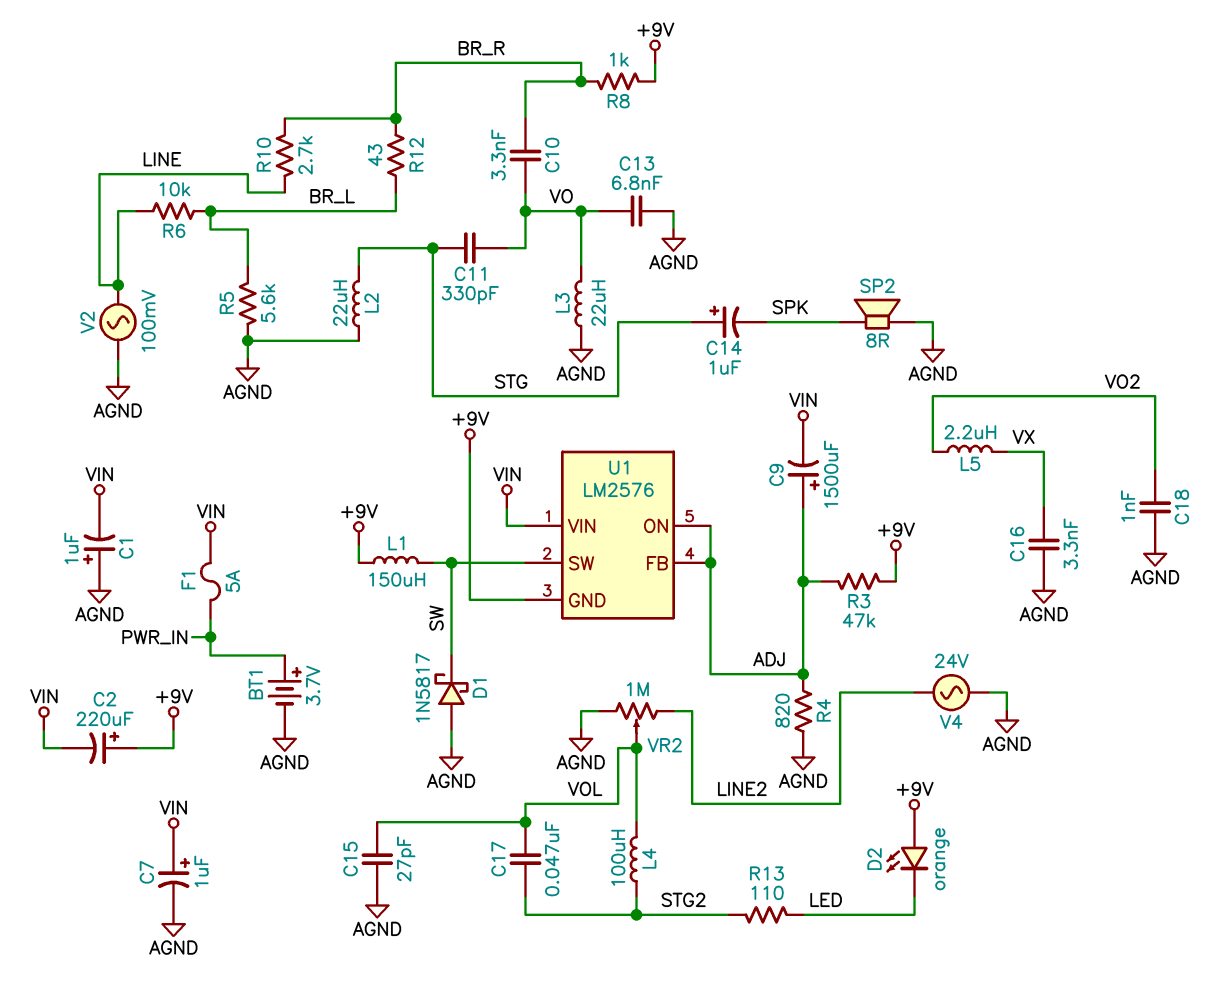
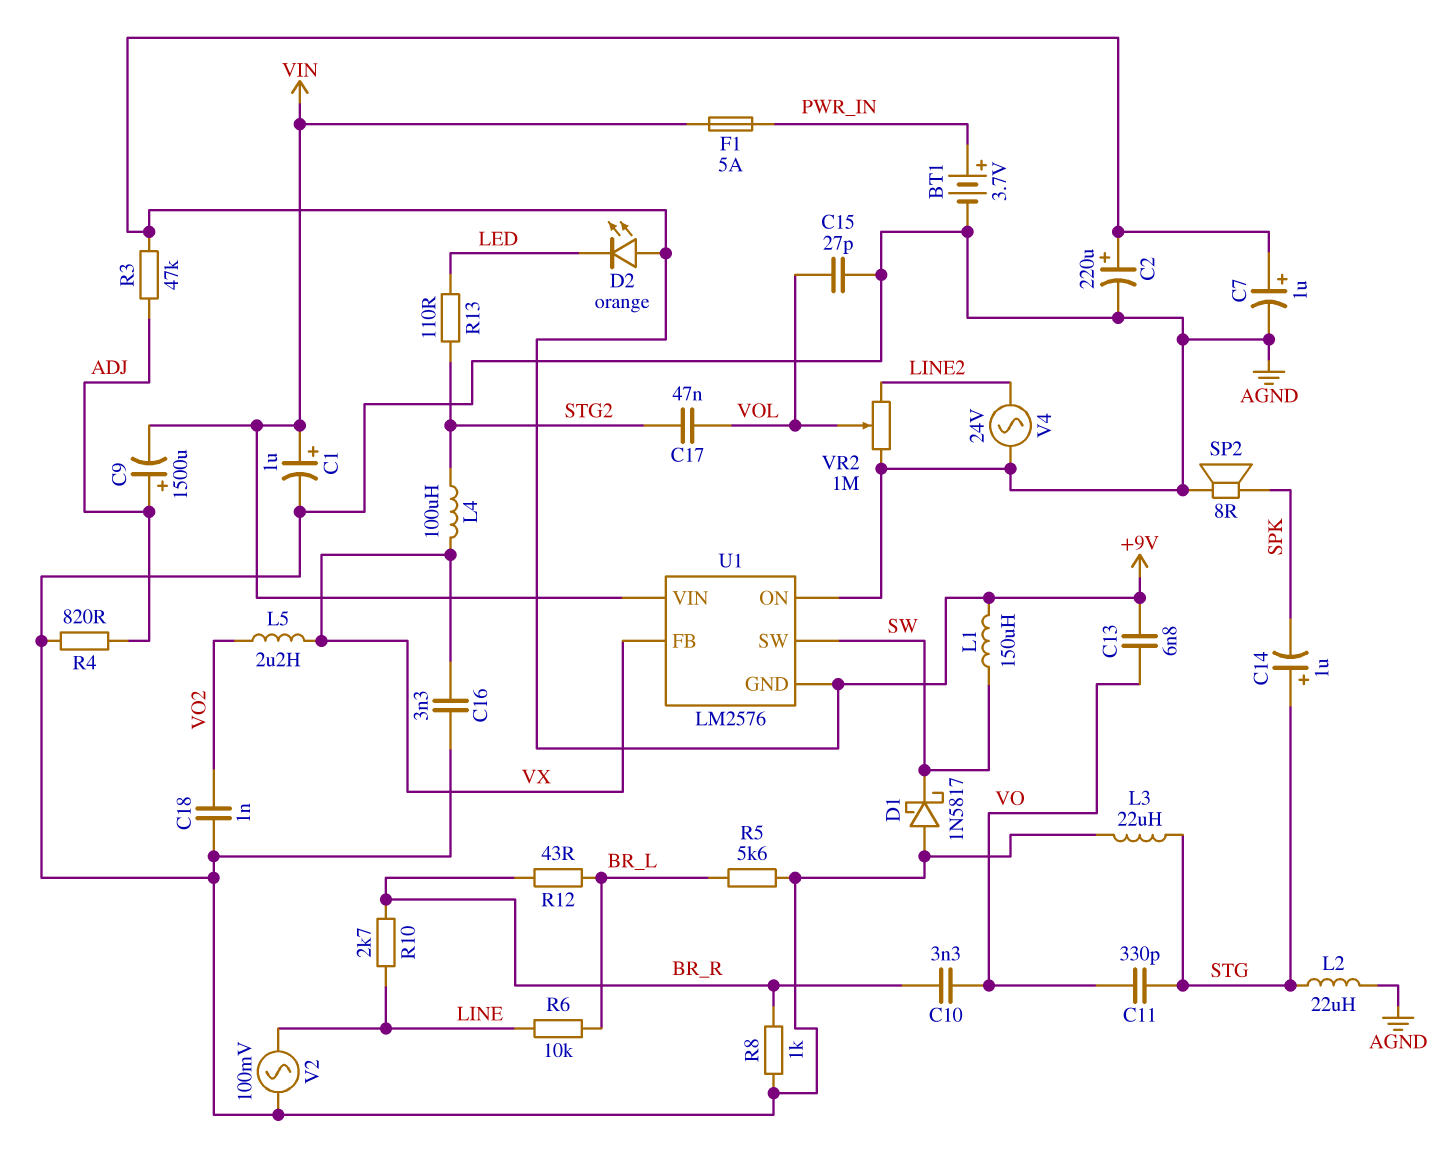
C1: 1uF (plus AGND, minus VIN) -> 1uF (plus VIN, minus AGND)
C2: 220uF (plus +9V, minus VIN) -> 220uF (plus +9V, minus AGND)
C7: 1uF (plus VIN, minus AGND) -> 1uF (plus +9V, minus AGND)
C13: 6.8nF (AGND, VO) -> 6.8nF (+9V, VO)
L3: 22uH (AGND, VO) -> 22uH (AGND, STG)
L4: 100uH (STG2, VOL) -> 100uH (STG2, VX)
R8: 1k (+9V, BR_R) -> 1k (AGND, BR_R)
U1 pin FB: ADJ -> VX
U1 pin ON: ADJ -> AGND

